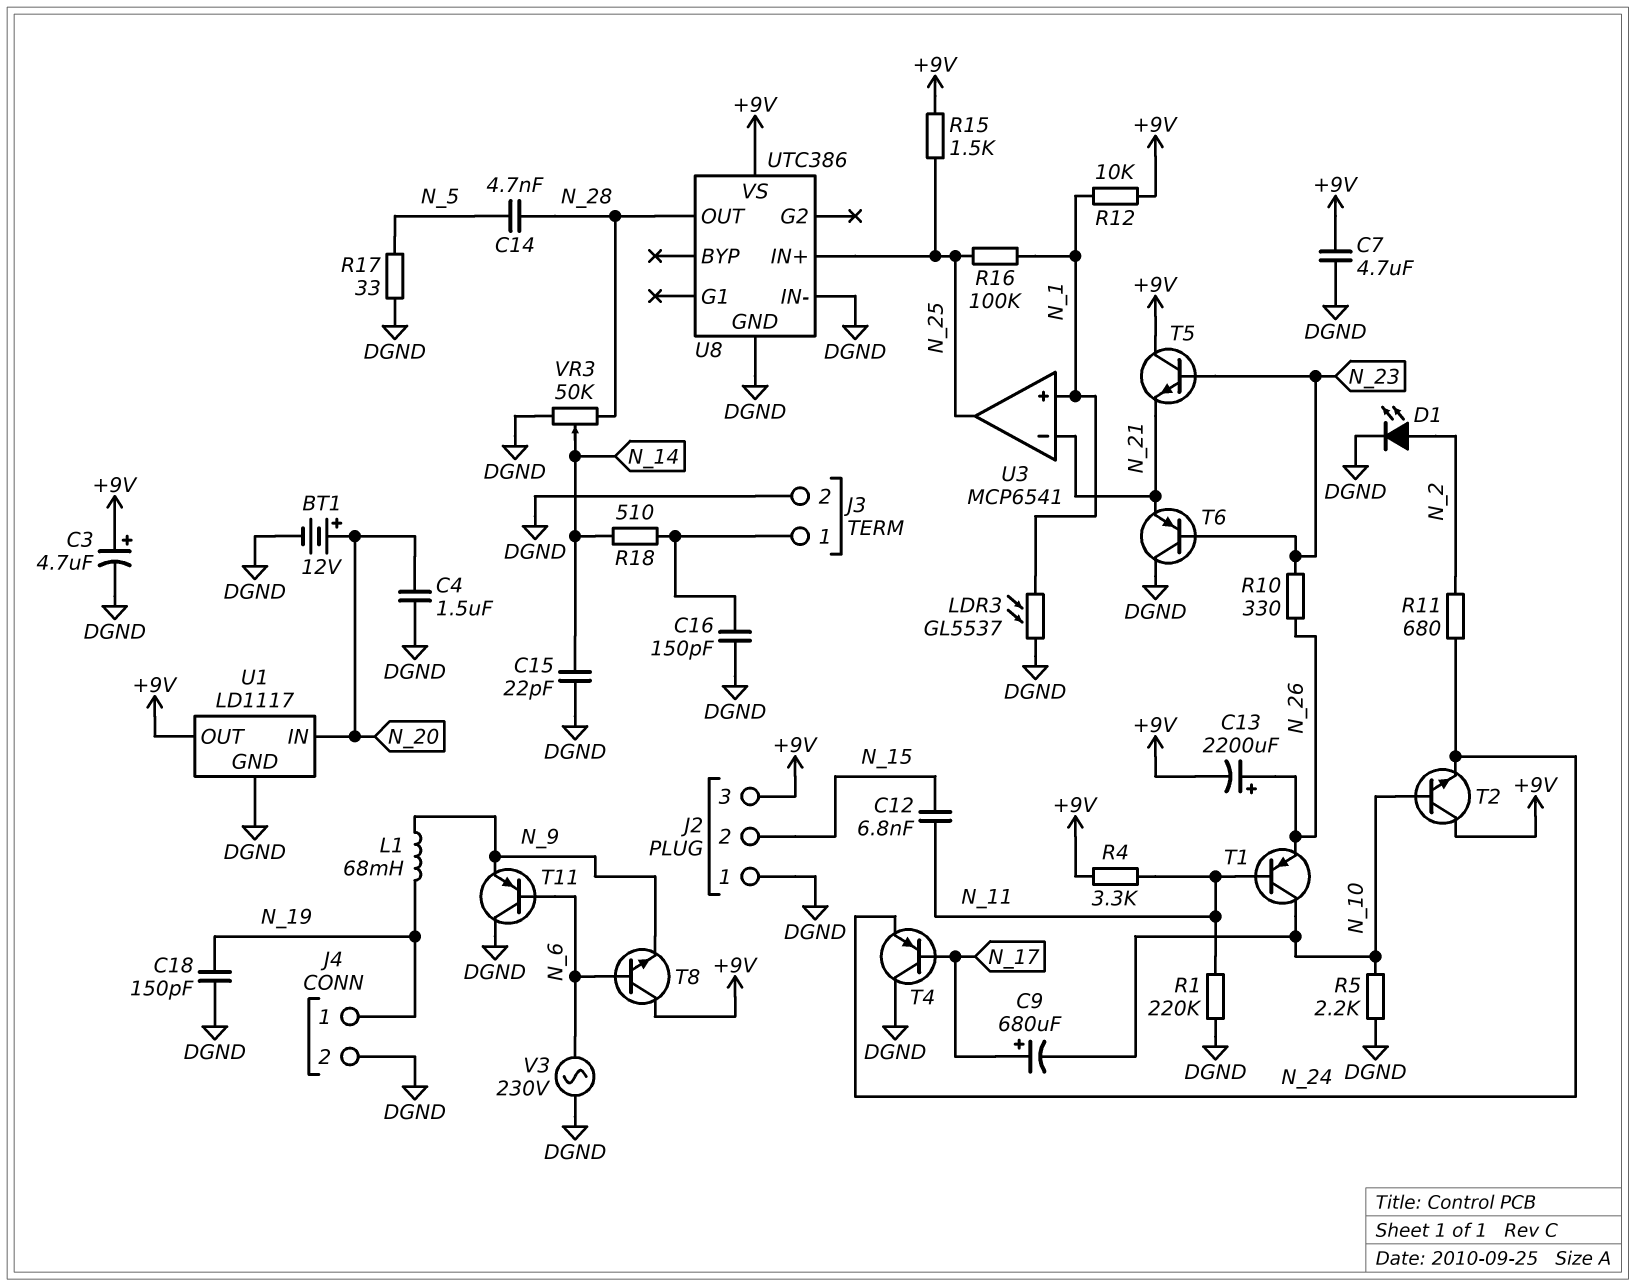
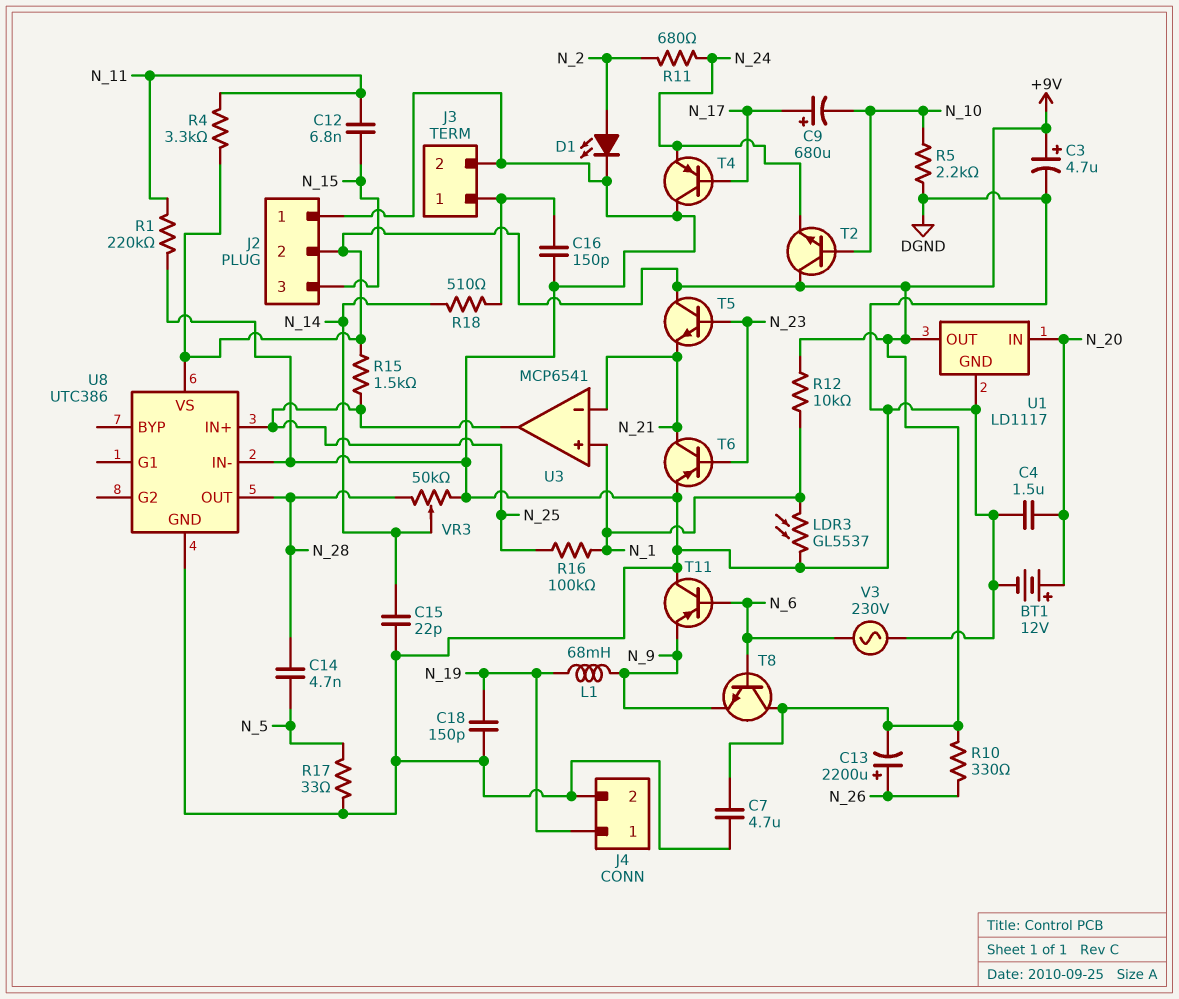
J2 pin 2: N_15 -> +9V
J2 pin 3: +9V -> N_15
R10: 330 (N_23, N_26) -> 330 (+9V, N_26)
T1: PNP (B N_11, C N_10, E N_26) -> none
T6: PNP (B N_23, C DGND, E N_21) -> PNP (B N_23, C N_21, E DGND)

